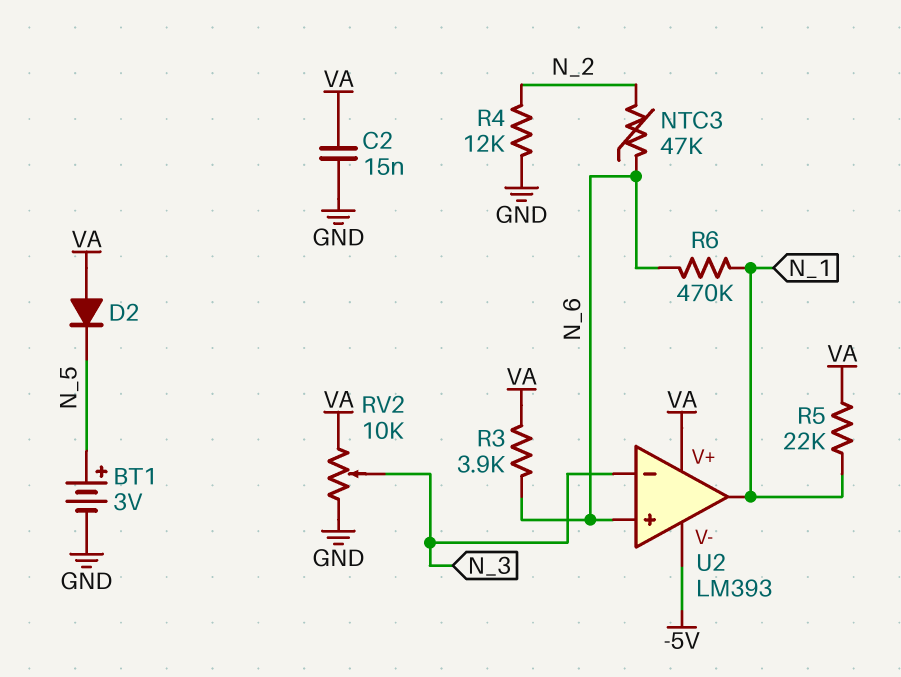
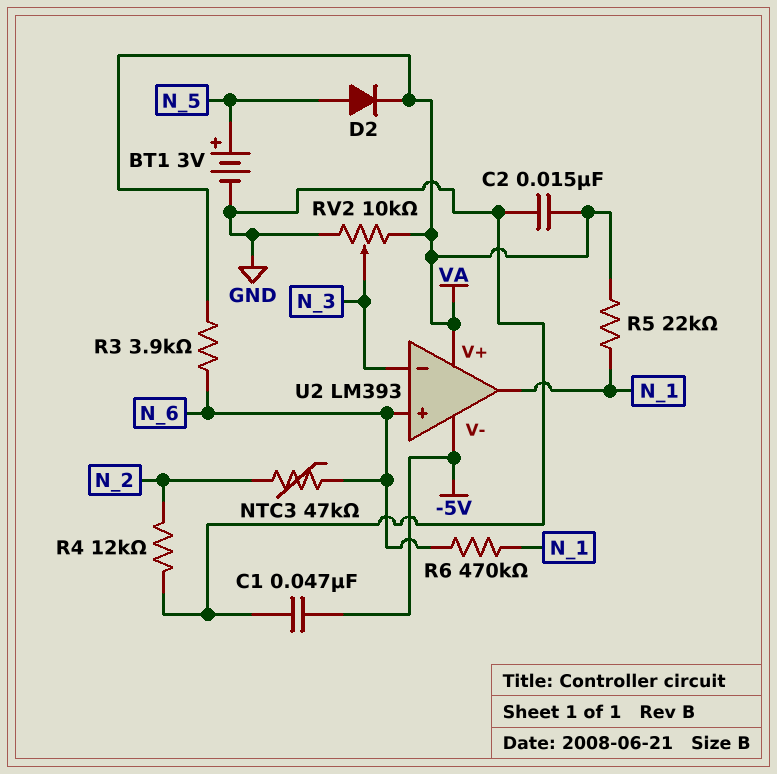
C1: none -> 47nF (-5V, GND)
D2: diode (A VA, K N_5) -> diode (A N_5, K VA)

